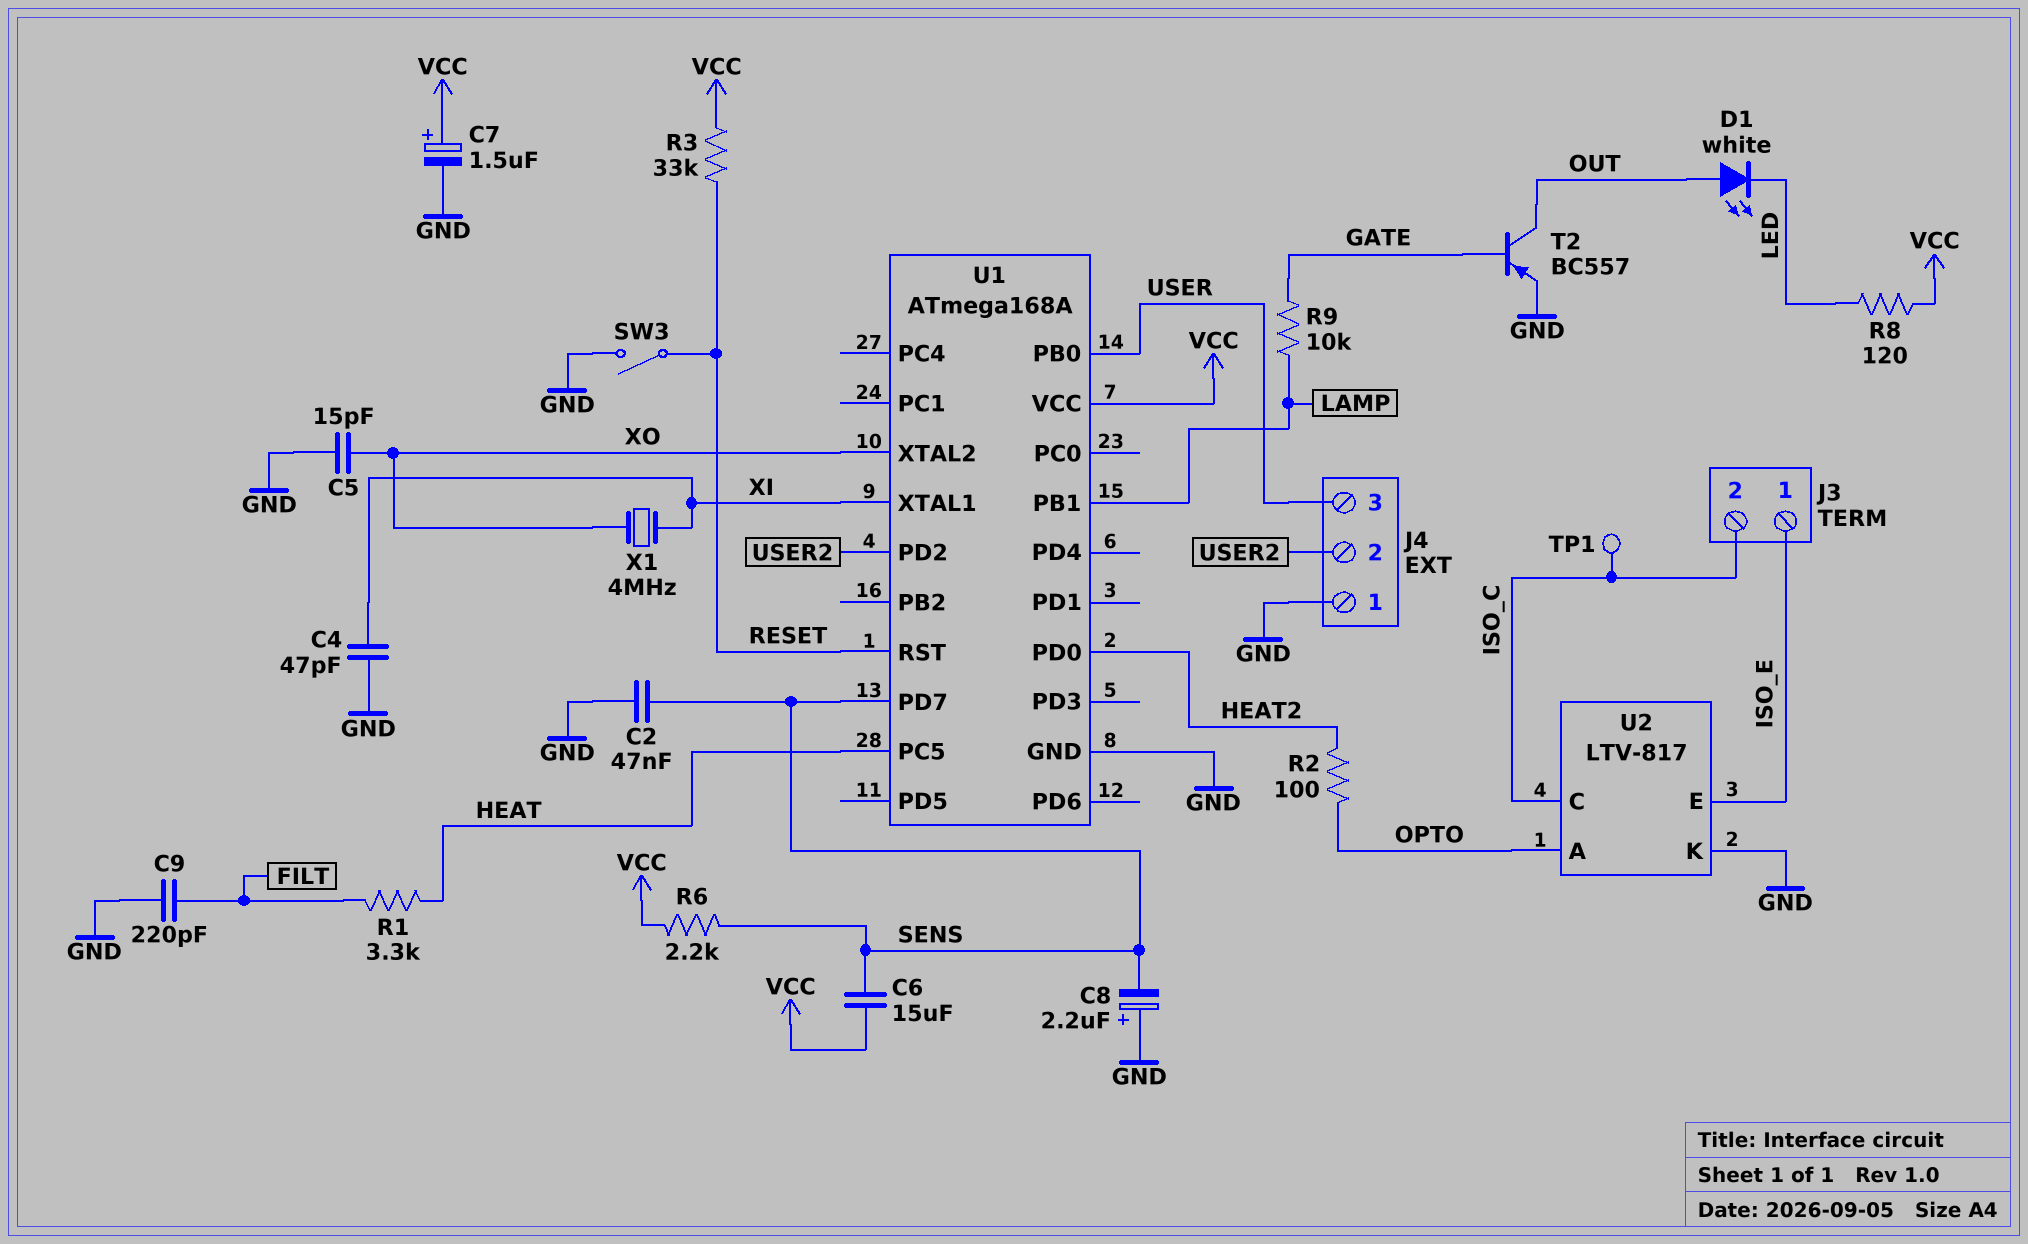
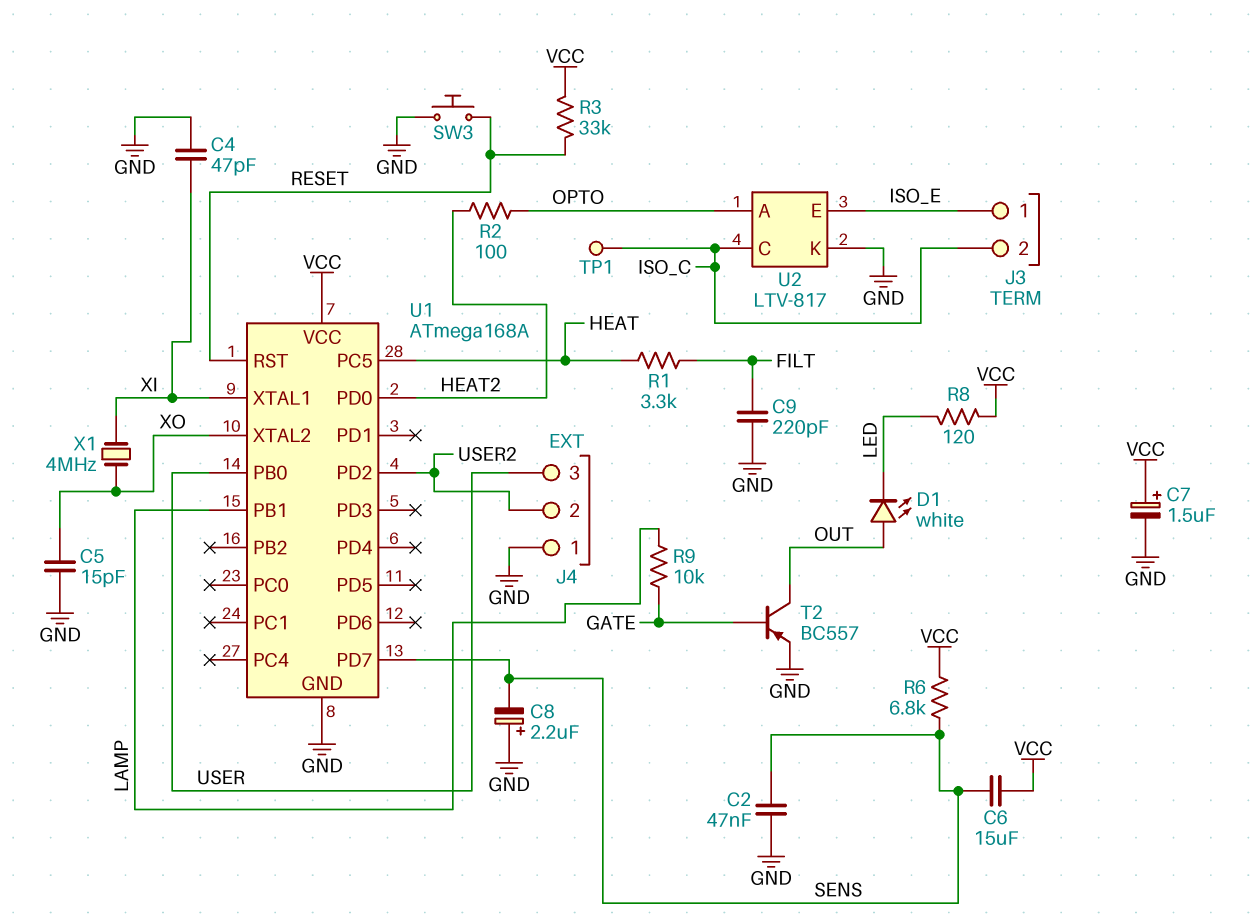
R6: 2.2k (SENS, VCC) -> 6.8k (SENS, VCC)
SW3: switch (GND, RESET) -> button (GND, RESET)

